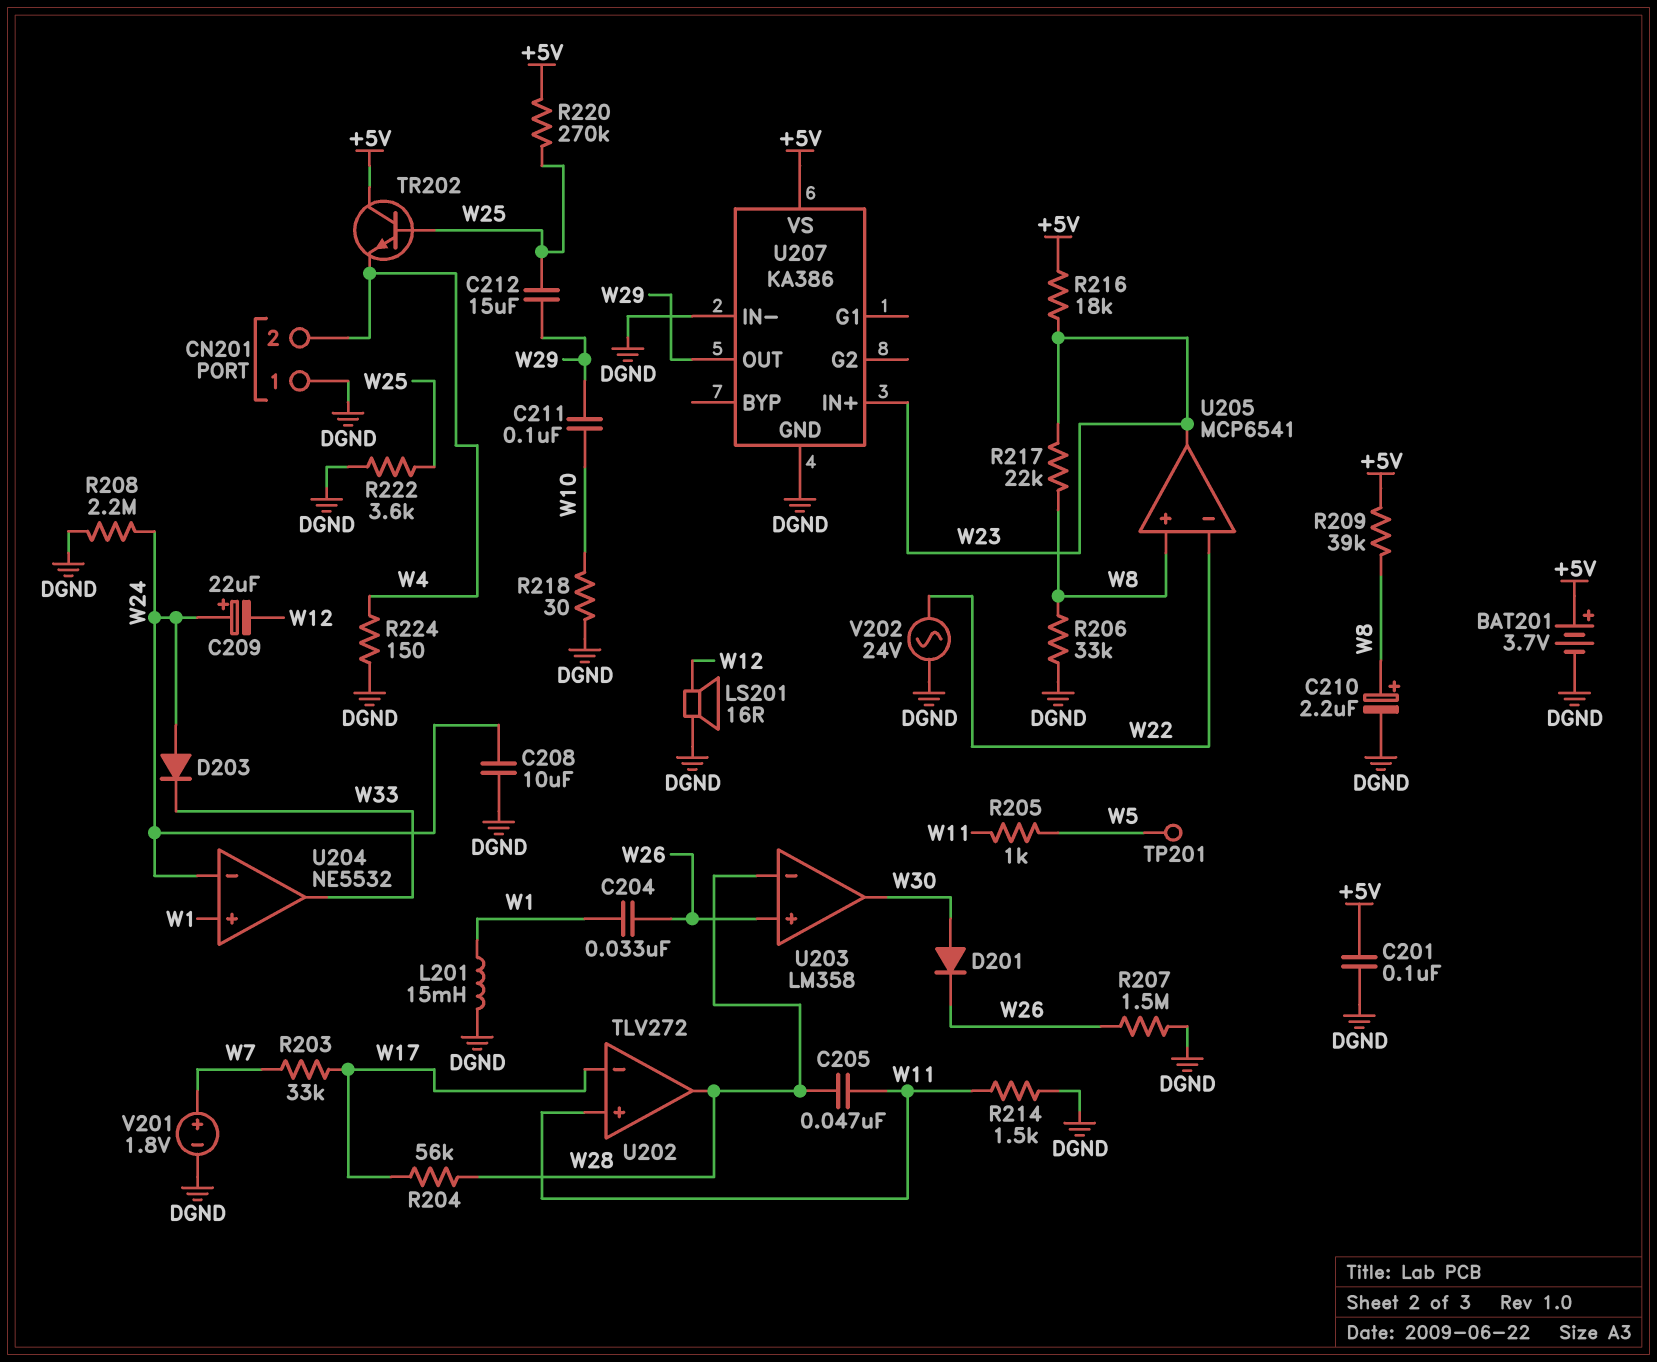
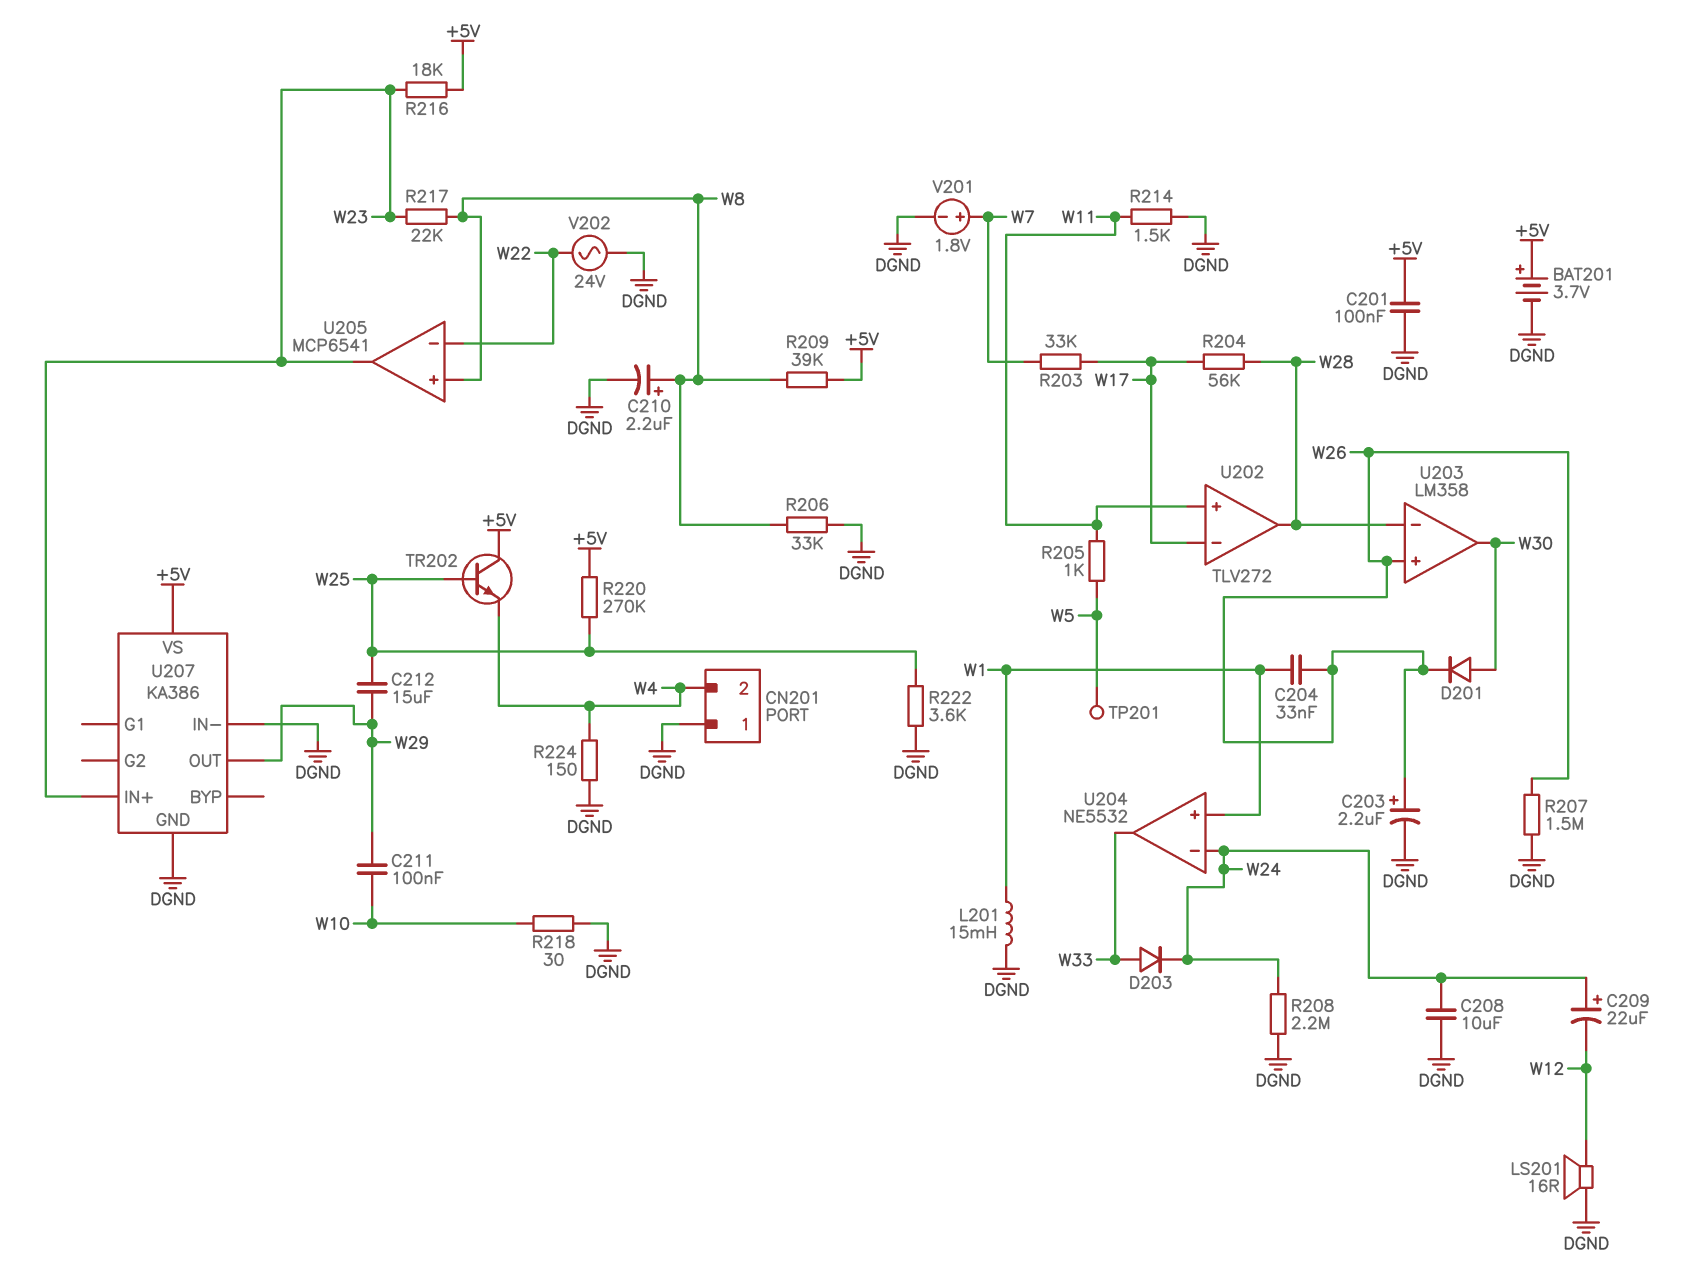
C203: none -> 2.2uF (plus W26, minus DGND)
C205: 47nF (W11, W28) -> none
D203: diode (A W24, K W33) -> diode (A W33, K W24)

